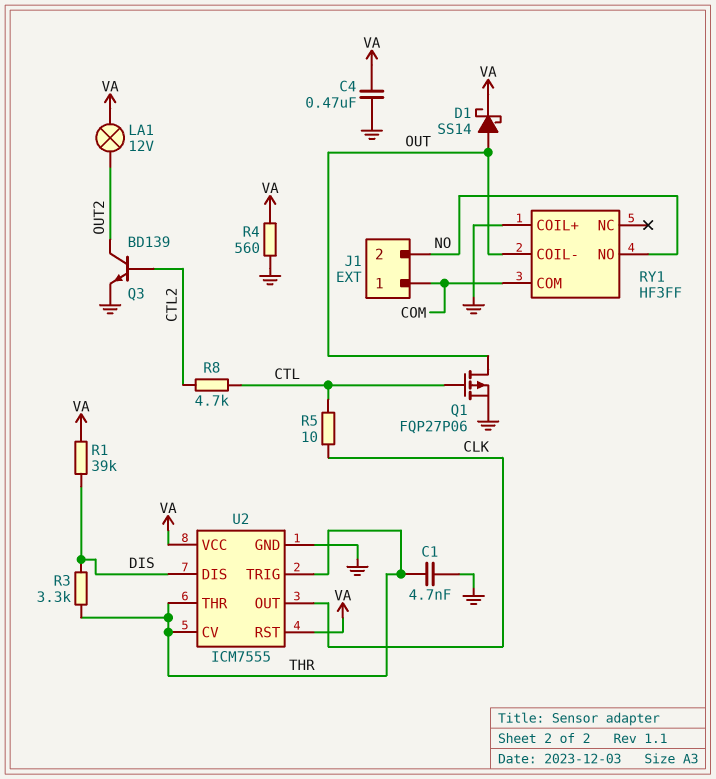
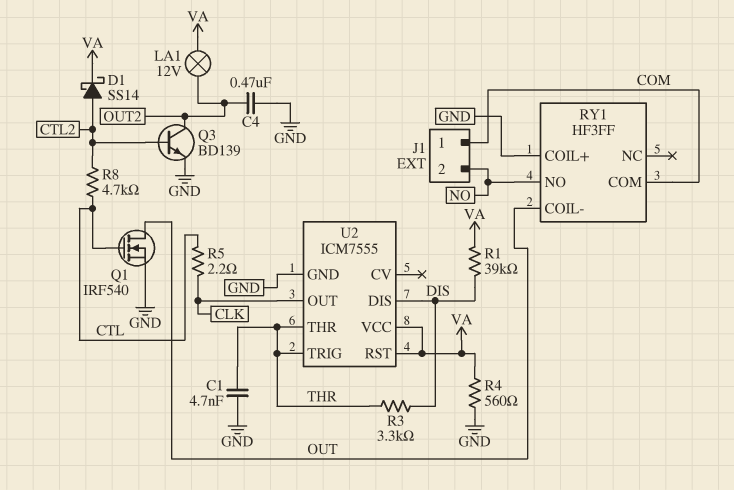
C4: 470nF (GND, VA) -> 470nF (GND, OUT2)
D1: schottky SS14 (A OUT, K VA) -> schottky SS14 (A CTL2, K VA)
Q1: PMOS FQP27P06 (G CTL, D OUT, S GND) -> NMOS IRF540 (G CTL, D OUT, S GND)
R5: 10 (CLK, CTL) -> 2.2 (CLK, CTL)
U2 pin CV: THR -> none

